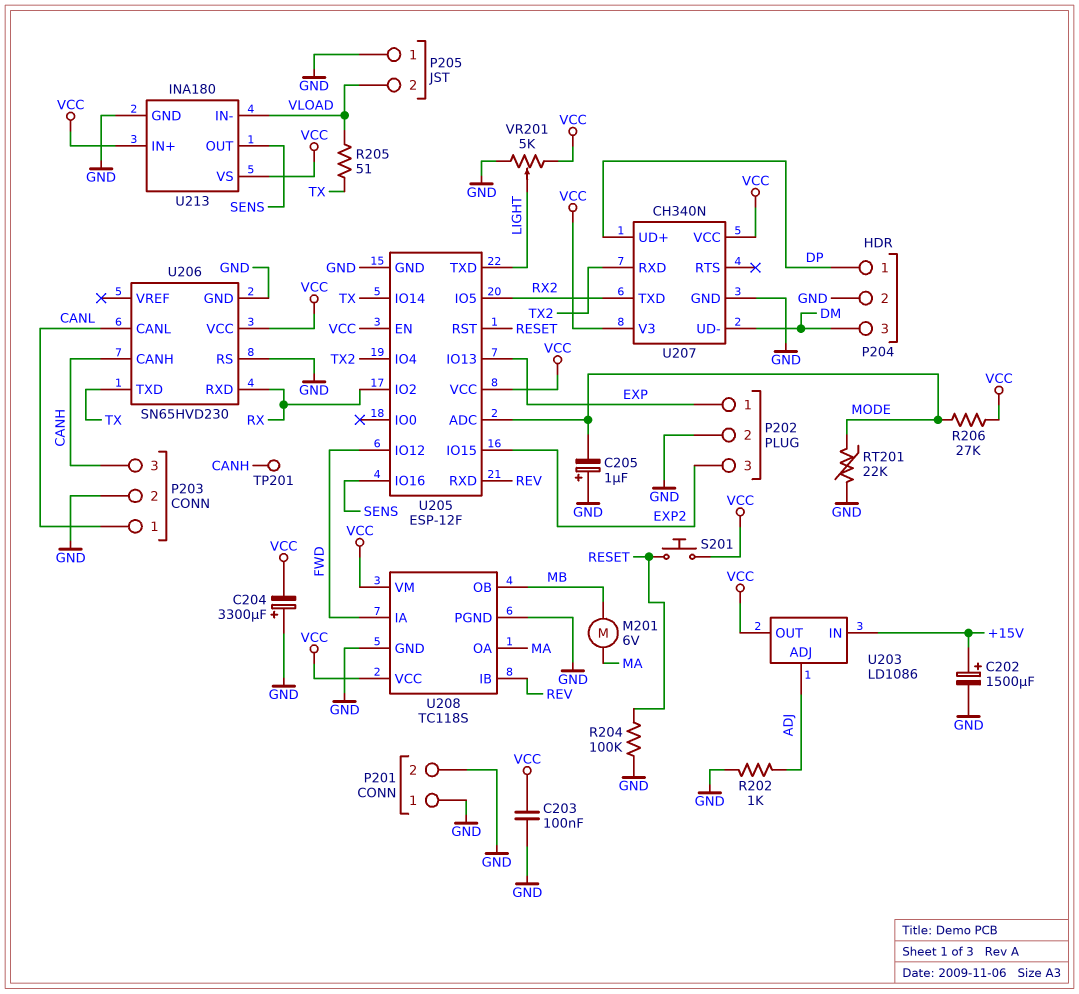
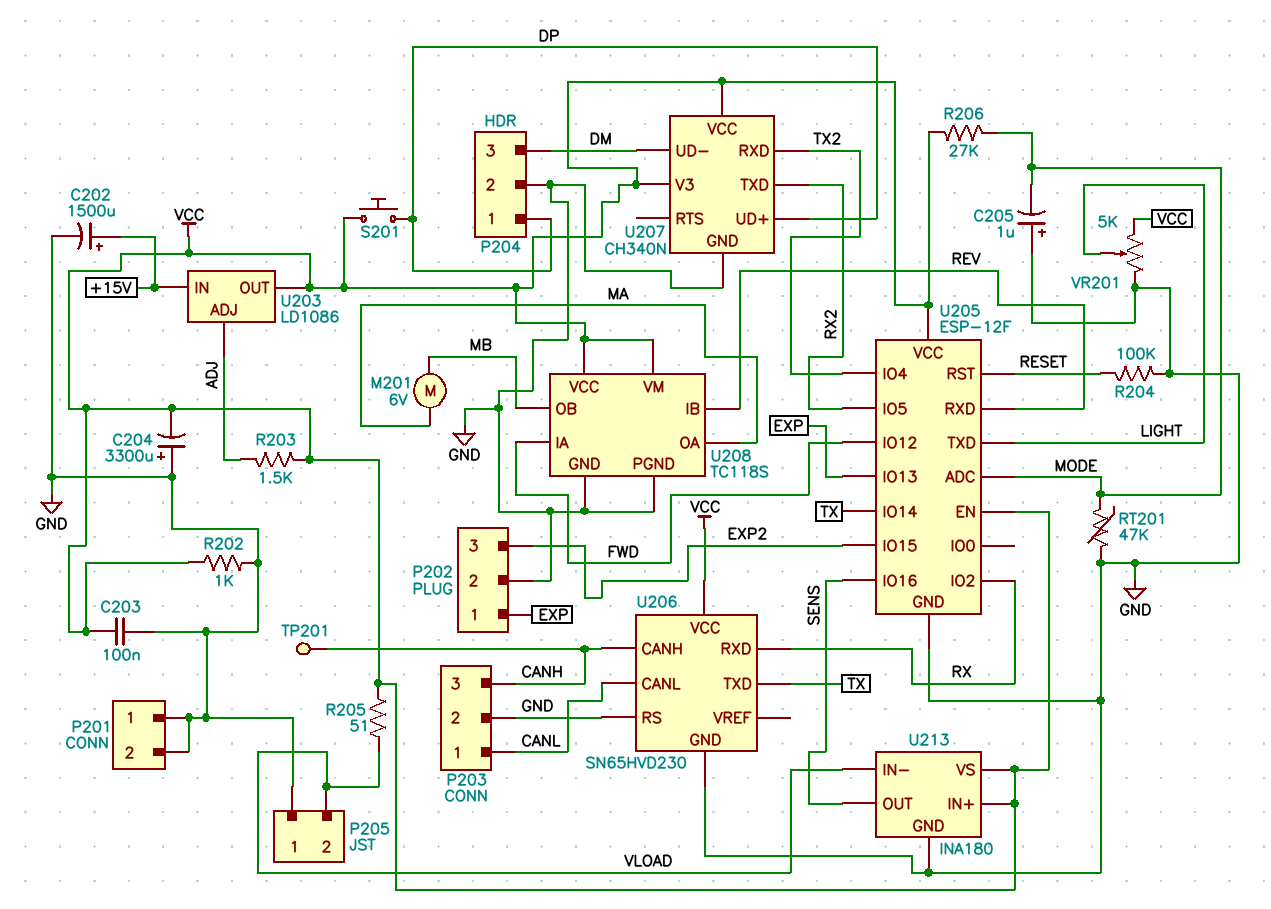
R202: 1k (ADJ, GND) -> 1k (GND, VCC)
R203: none -> 1.5k (ADJ, VCC)
R205: 51 (TX, VLOAD) -> 51 (VCC, VLOAD)
RT201: 22k (GND, MODE) -> 47k (GND, MODE)
S201: button (RESET, VCC) -> button (DP, VCC)

